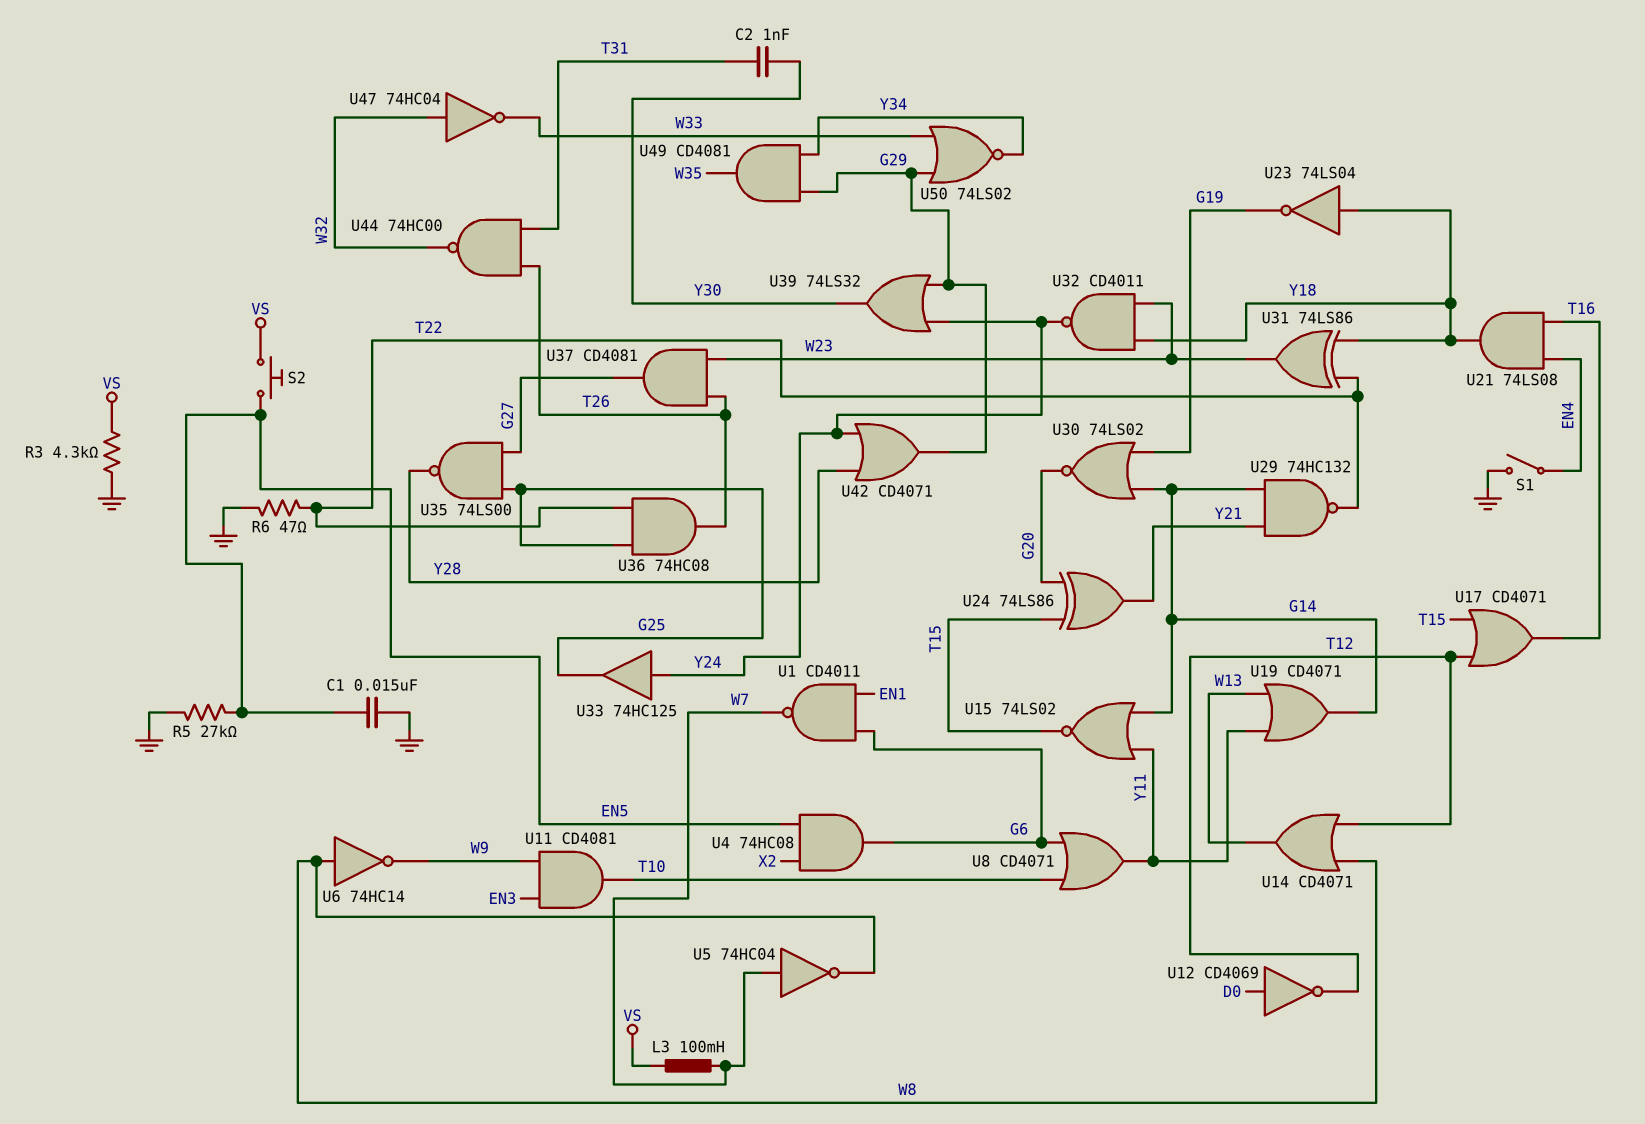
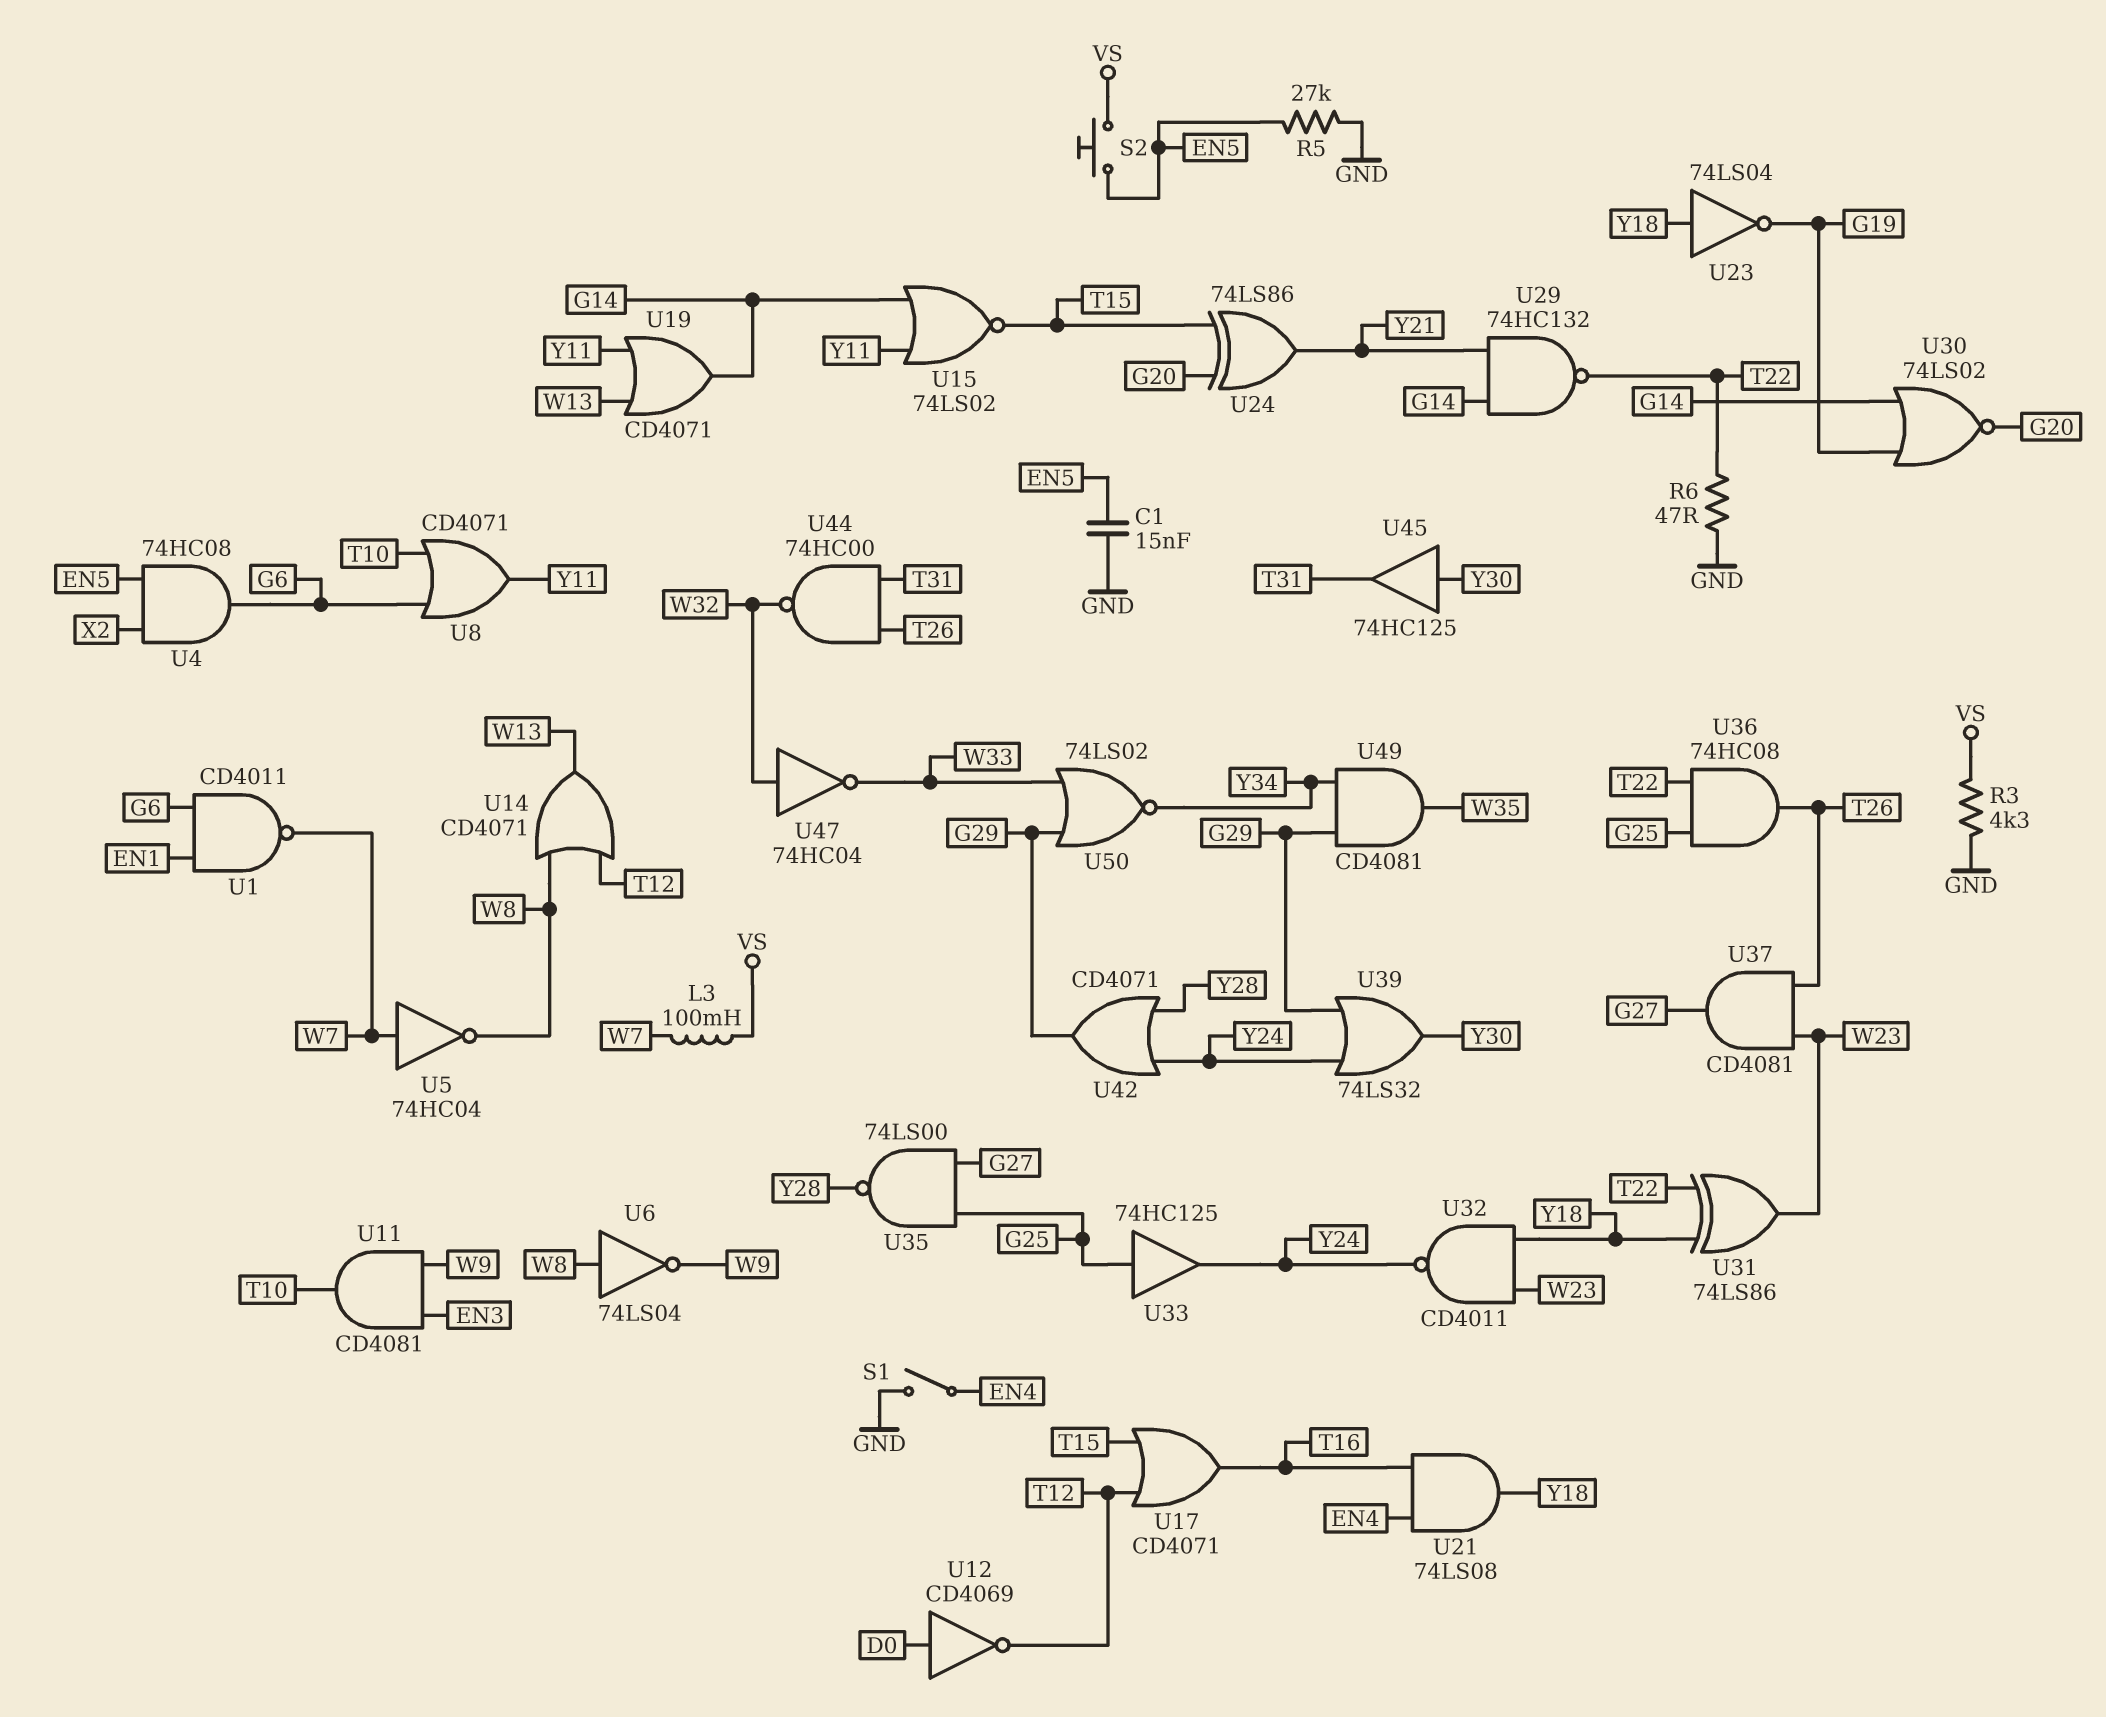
C2: 1nF (T31, Y30) -> none
U6: NOT 74HC14 (in W8, out W9) -> NOT 74LS04 (in W8, out W9)
U33: buffer 74HC125 (in Y24, out G25) -> buffer 74HC125 (in G25, out Y24)
U45: none -> buffer 74HC125 (in Y30, out T31)

